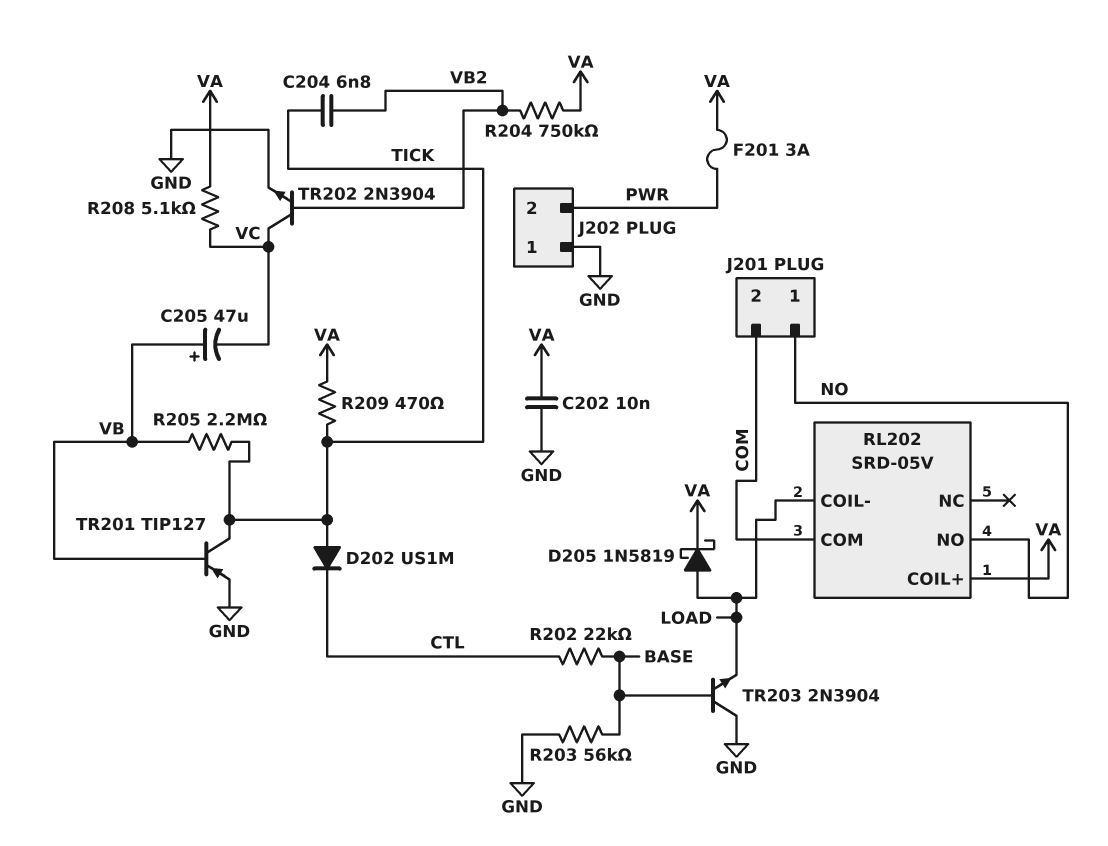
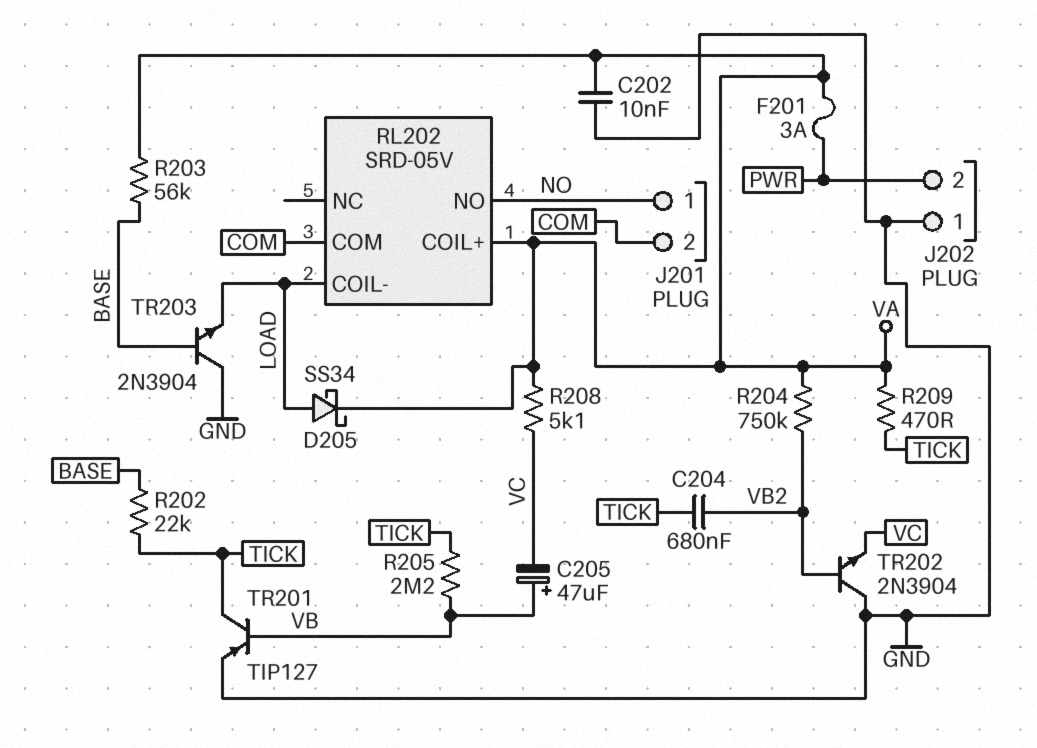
C204: 6.8nF (TICK, VB2) -> 680nF (TICK, VB2)
D202: diode US1M (A TICK, K CTL) -> none
D205: schottky 1N5819 (A LOAD, K VA) -> schottky SS34 (A LOAD, K VA)
R202: 22k (BASE, CTL) -> 22k (BASE, TICK)
R203: 56k (BASE, GND) -> 56k (BASE, VA)
TR202: NPN 2N3904 (B VB2, C VC, E GND) -> NPN 2N3904 (B VB2, C GND, E VC)

